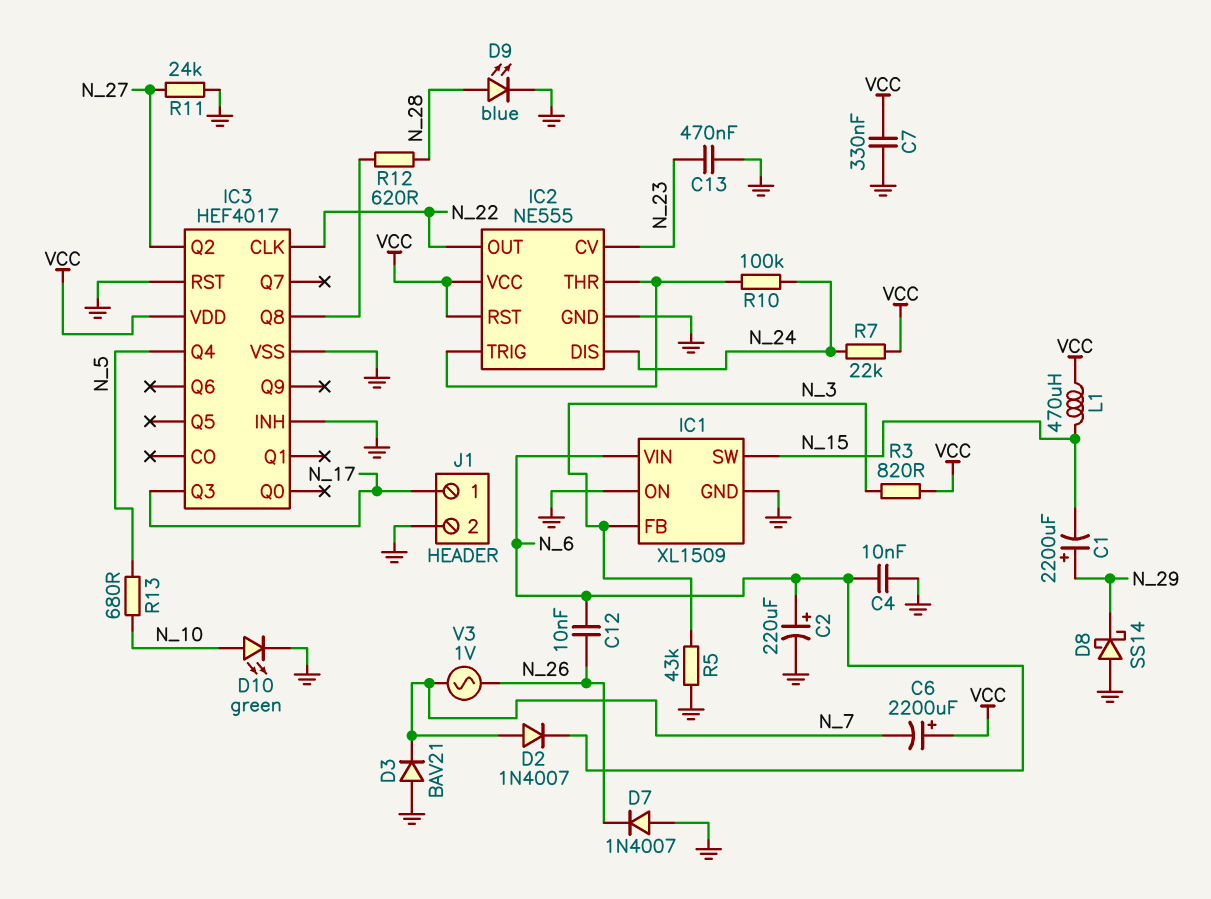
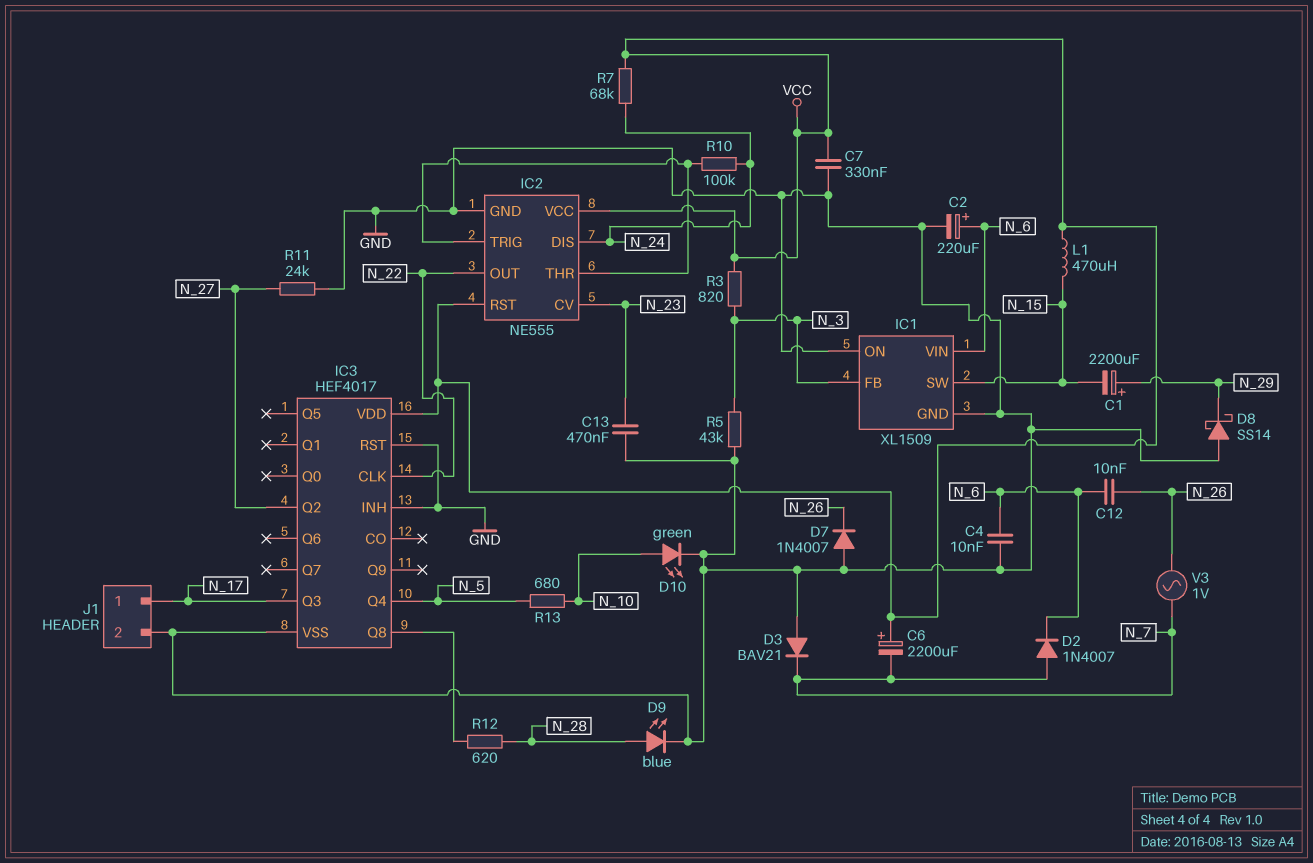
R7: 22k (N_24, VCC) -> 68k (N_24, VCC)

